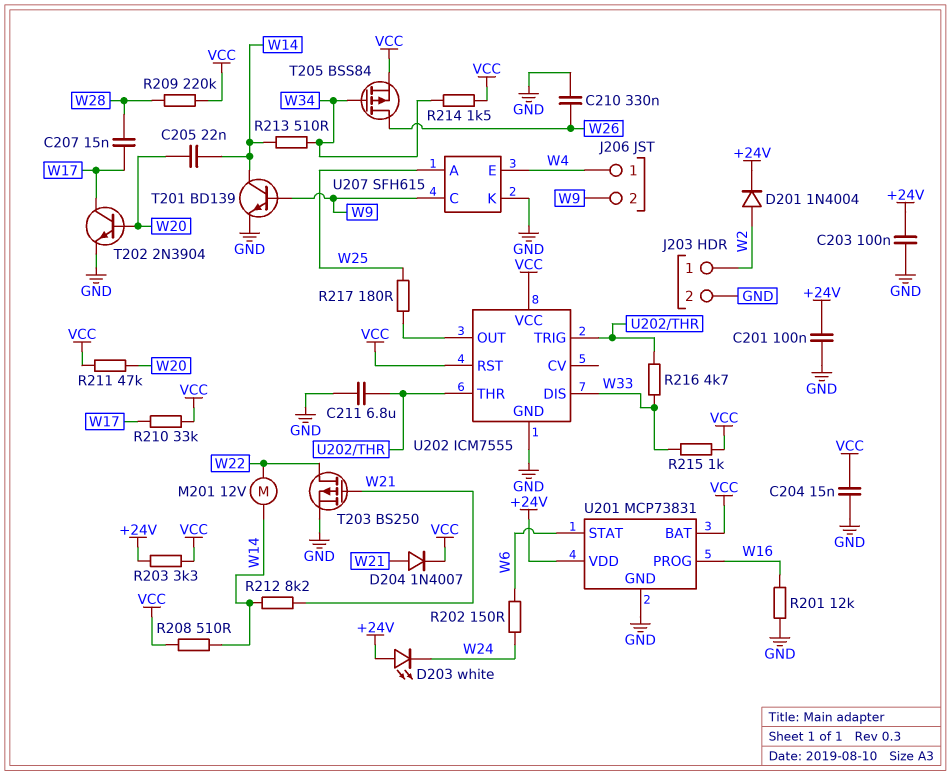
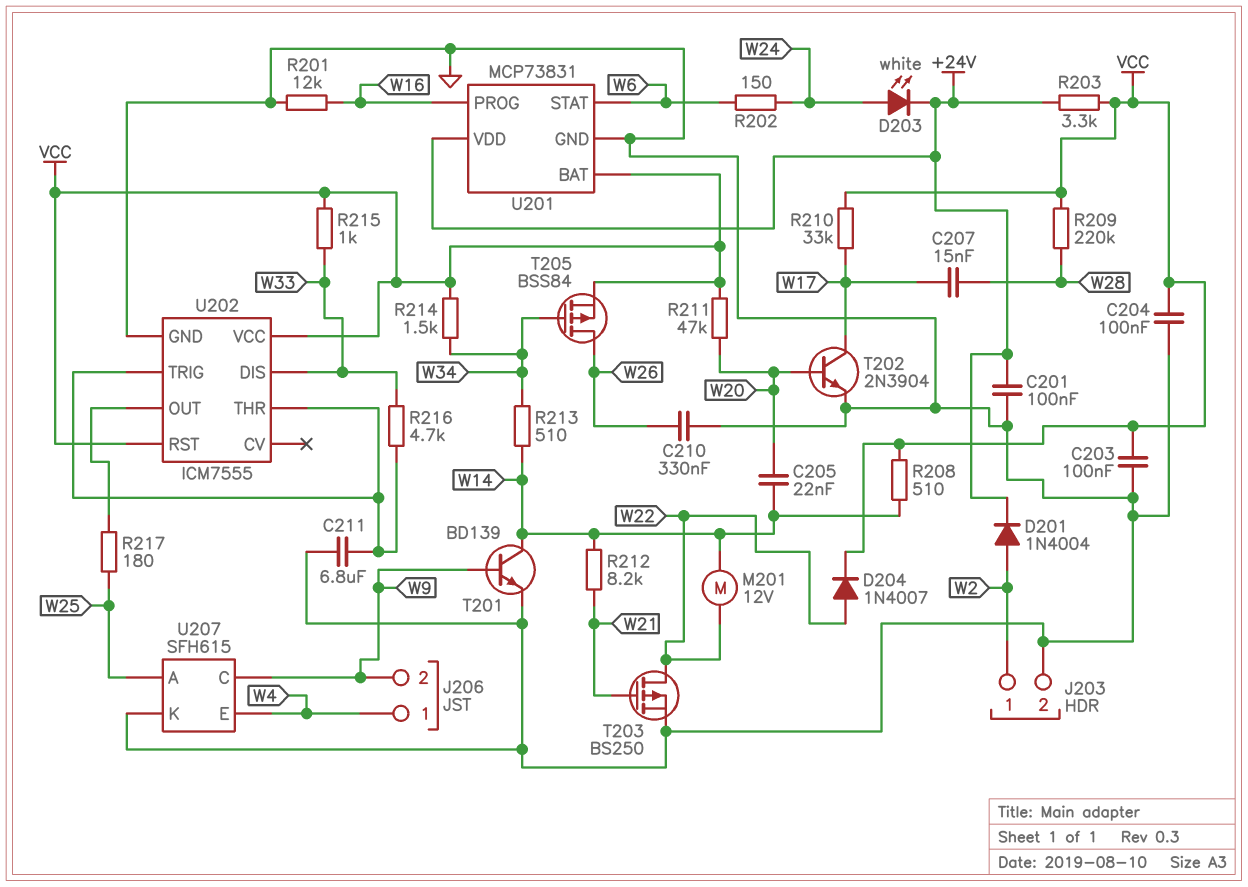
C203: 100nF (+24V, GND) -> 100nF (GND, VCC)
C204: 15nF (GND, VCC) -> 100nF (GND, VCC)
D203: LED white (A +24V, K W24) -> LED white (A W24, K +24V)
D204: diode 1N4007 (A W21, K VCC) -> diode 1N4007 (A W22, K VCC)

